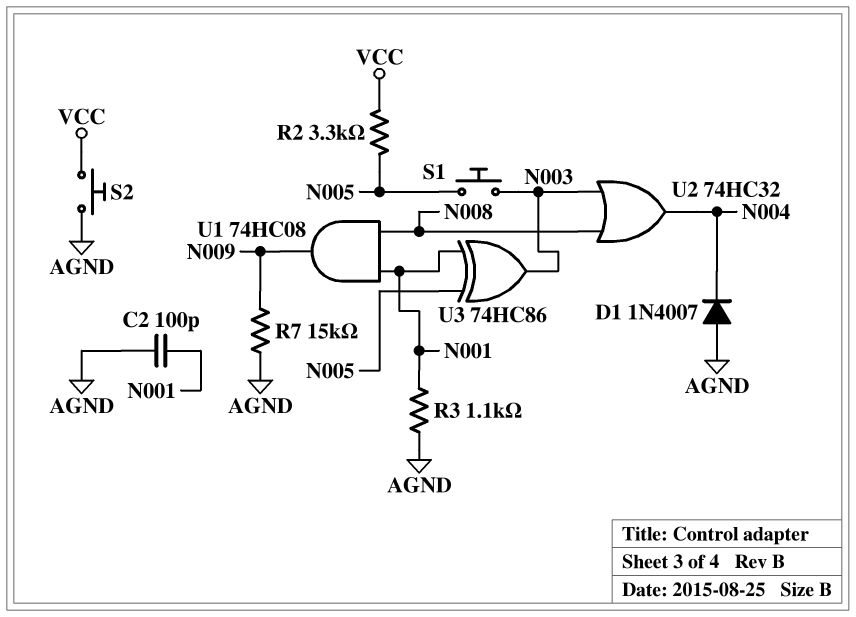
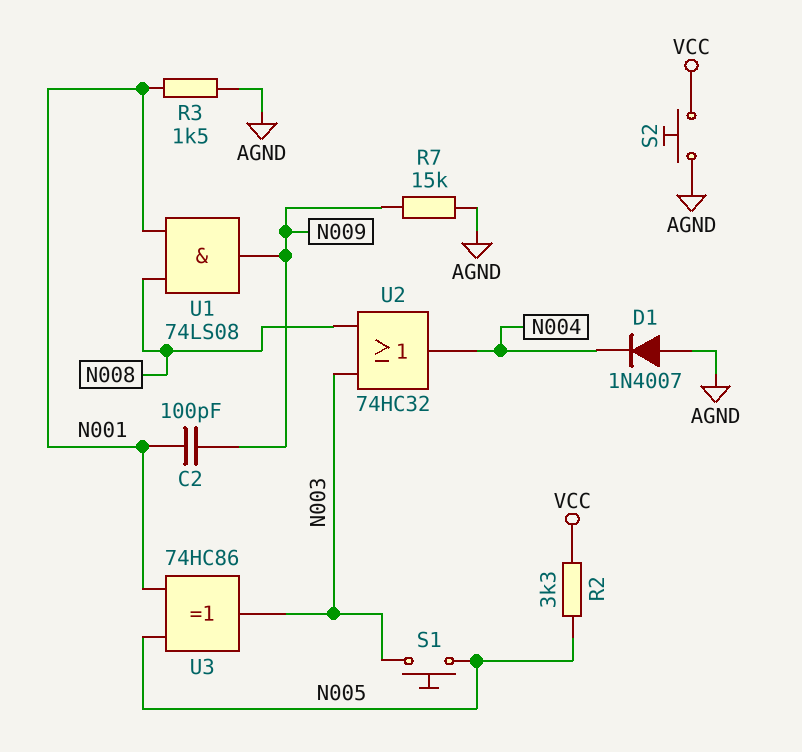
C2: 100pF (AGND, N001) -> 100pF (N001, N009)
R3: 1.1k (AGND, N001) -> 1.5k (AGND, N001)
U1: AND 74HC08 (in N001, in N008, out N009) -> AND 74LS08 (in N001, in N008, out N009)

